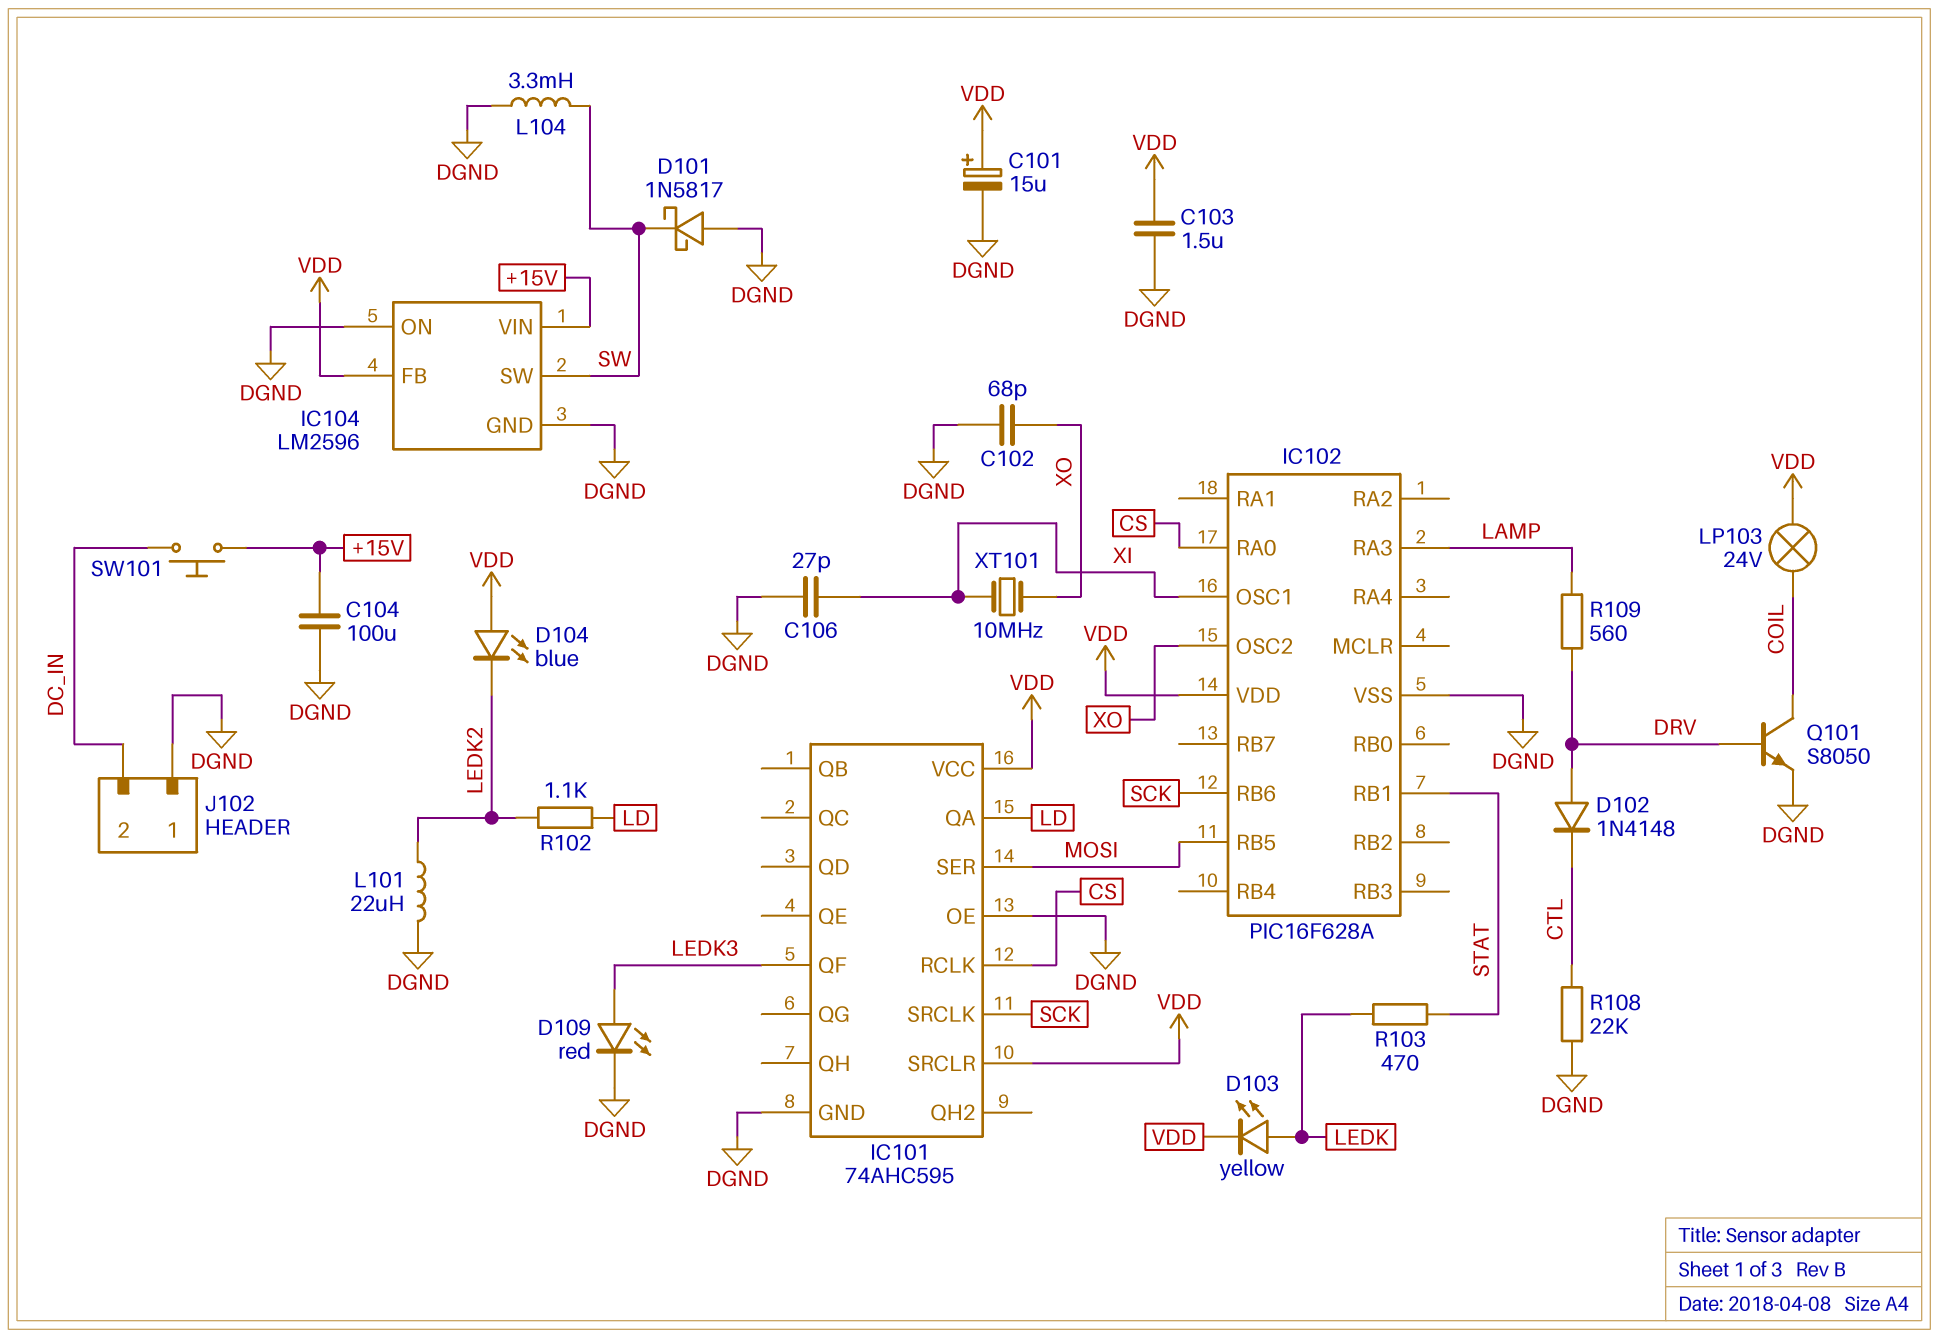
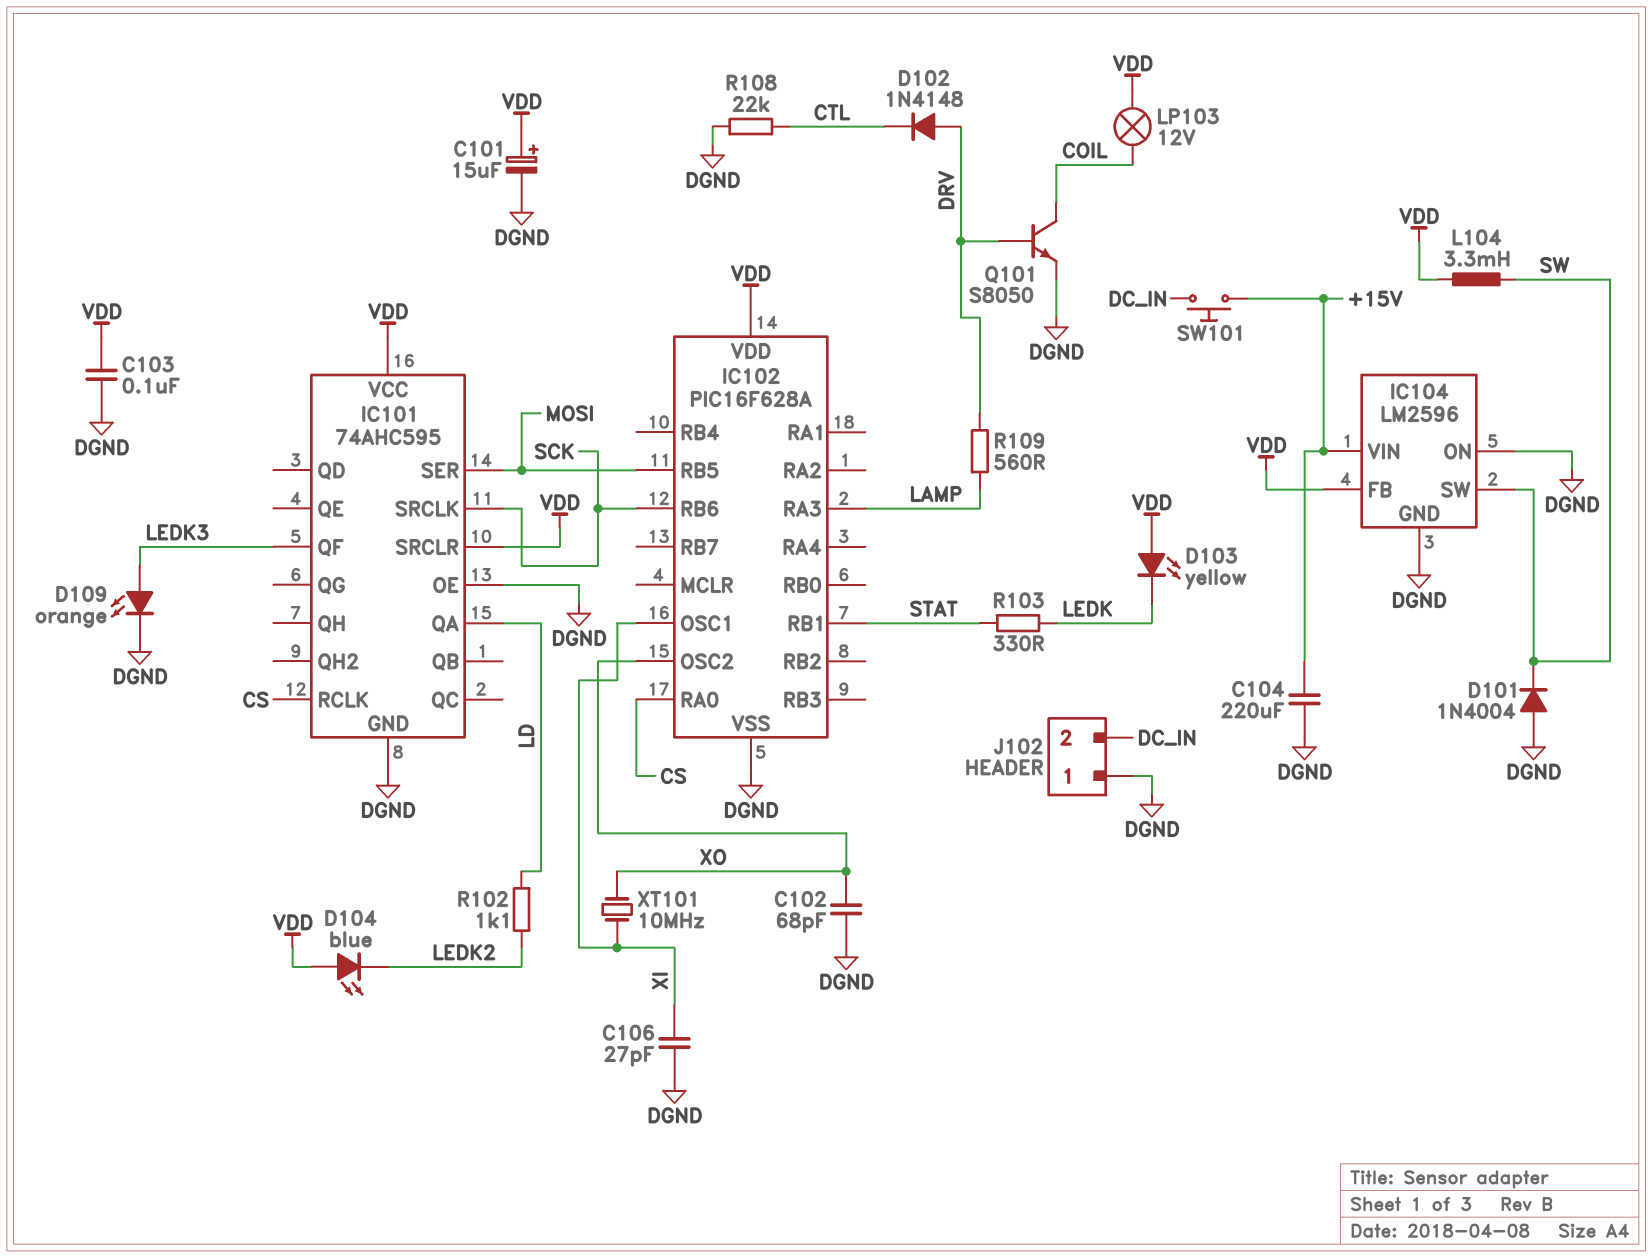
C103: 1.5uF (DGND, VDD) -> 100nF (DGND, VDD)
C104: 100uF (+15V, DGND) -> 220uF (+15V, DGND)
D101: schottky 1N5817 (A DGND, K SW) -> diode 1N4004 (A DGND, K SW)
D103: LED yellow (A LEDK, K VDD) -> LED yellow (A VDD, K LEDK)
D109: LED red (A LEDK3, K DGND) -> LED orange (A LEDK3, K DGND)
L101: 22uH (DGND, LEDK2) -> none
L104: 3.3mH (DGND, SW) -> 3.3mH (SW, VDD)
LP103: lamp 24V (COIL, VDD) -> lamp 12V (COIL, VDD)
R103: 470 (LEDK, STAT) -> 330 (LEDK, STAT)

